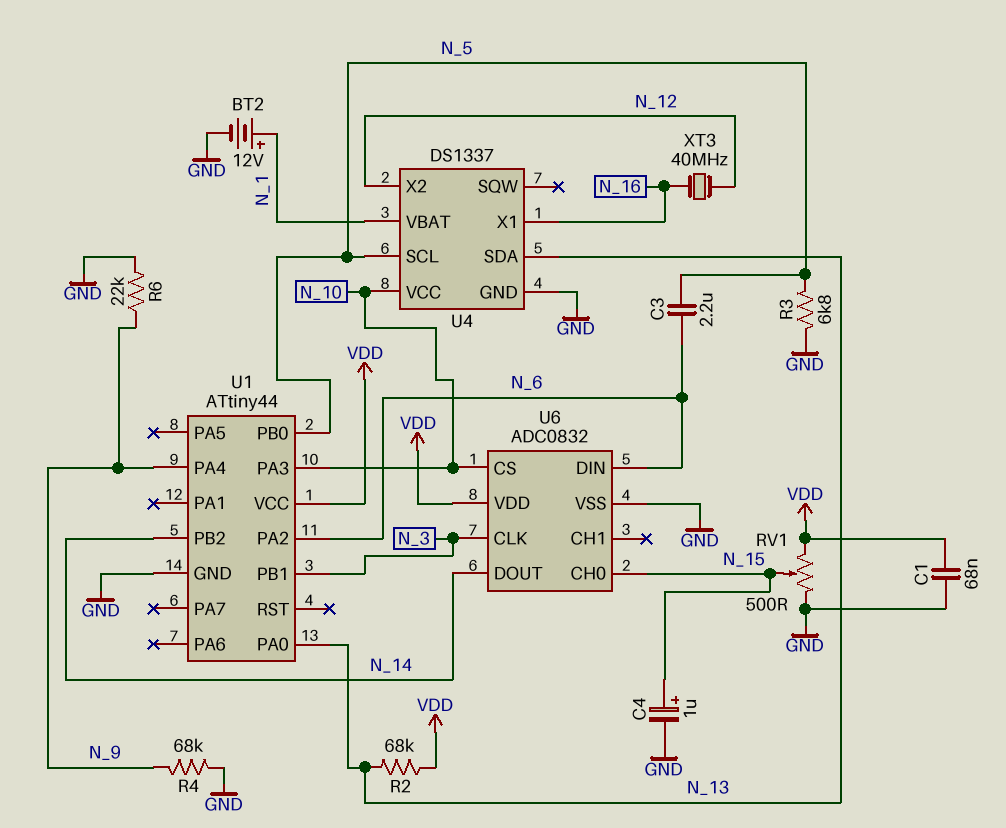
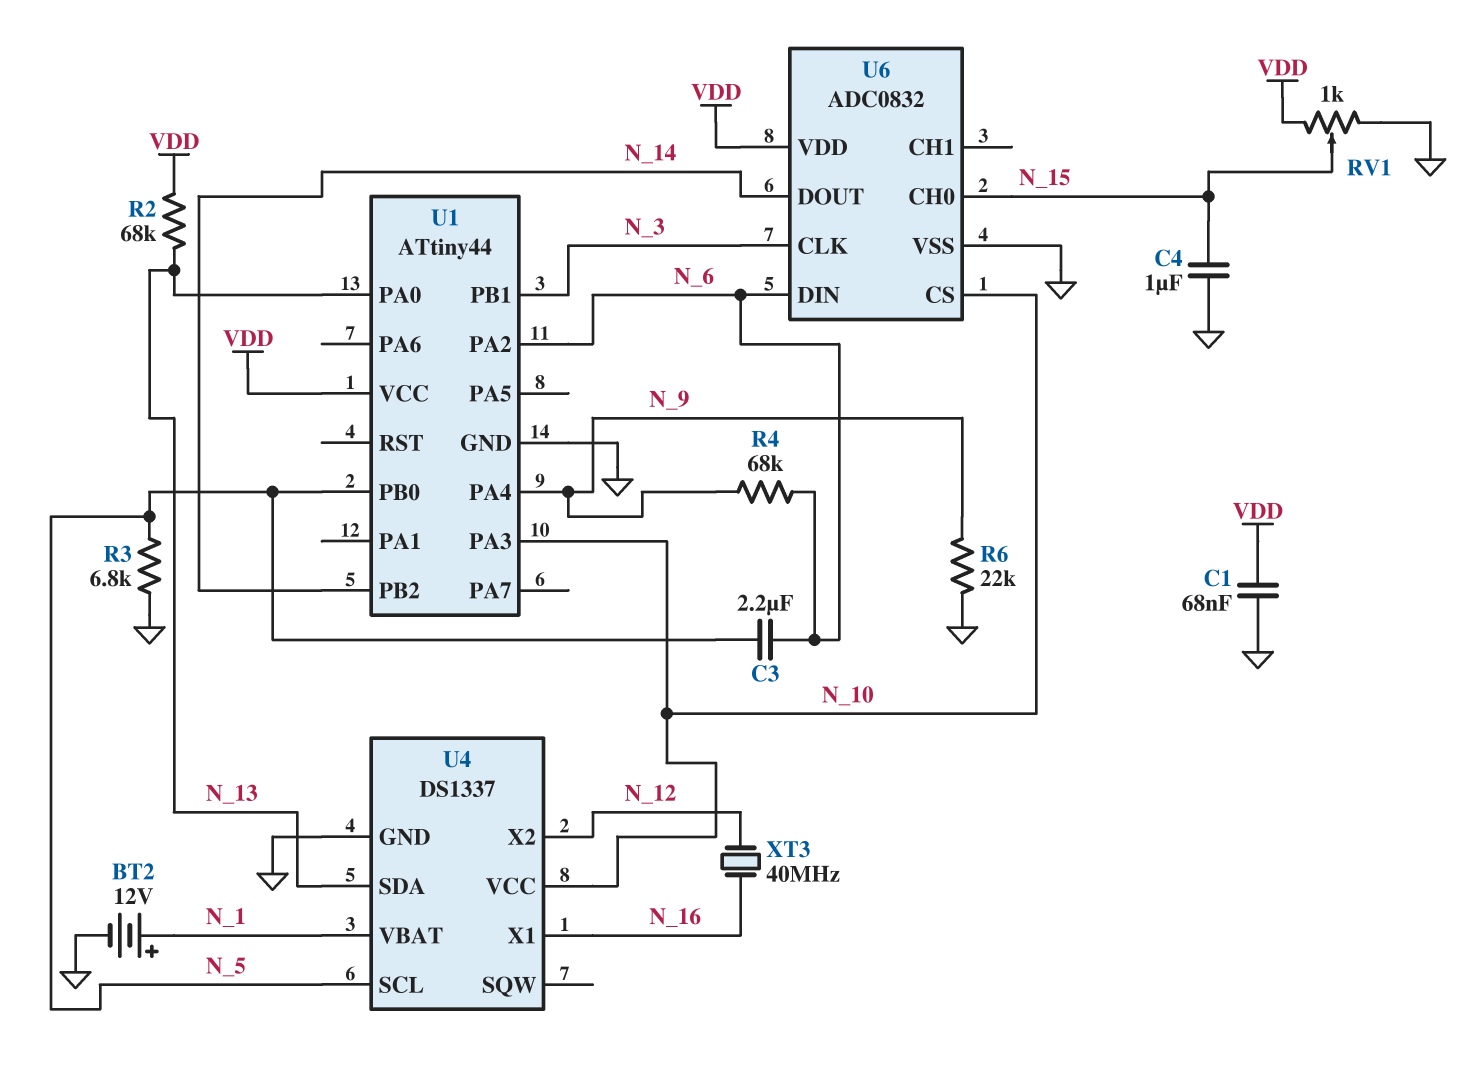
C4: 1uF (plus N_15, minus GND) -> 1uF (GND, N_15)
R4: 68k (GND, N_9) -> 68k (N_6, N_9)
RV1: 500 (GND, VDD, wiper N_15) -> 1k (GND, VDD, wiper N_15)

